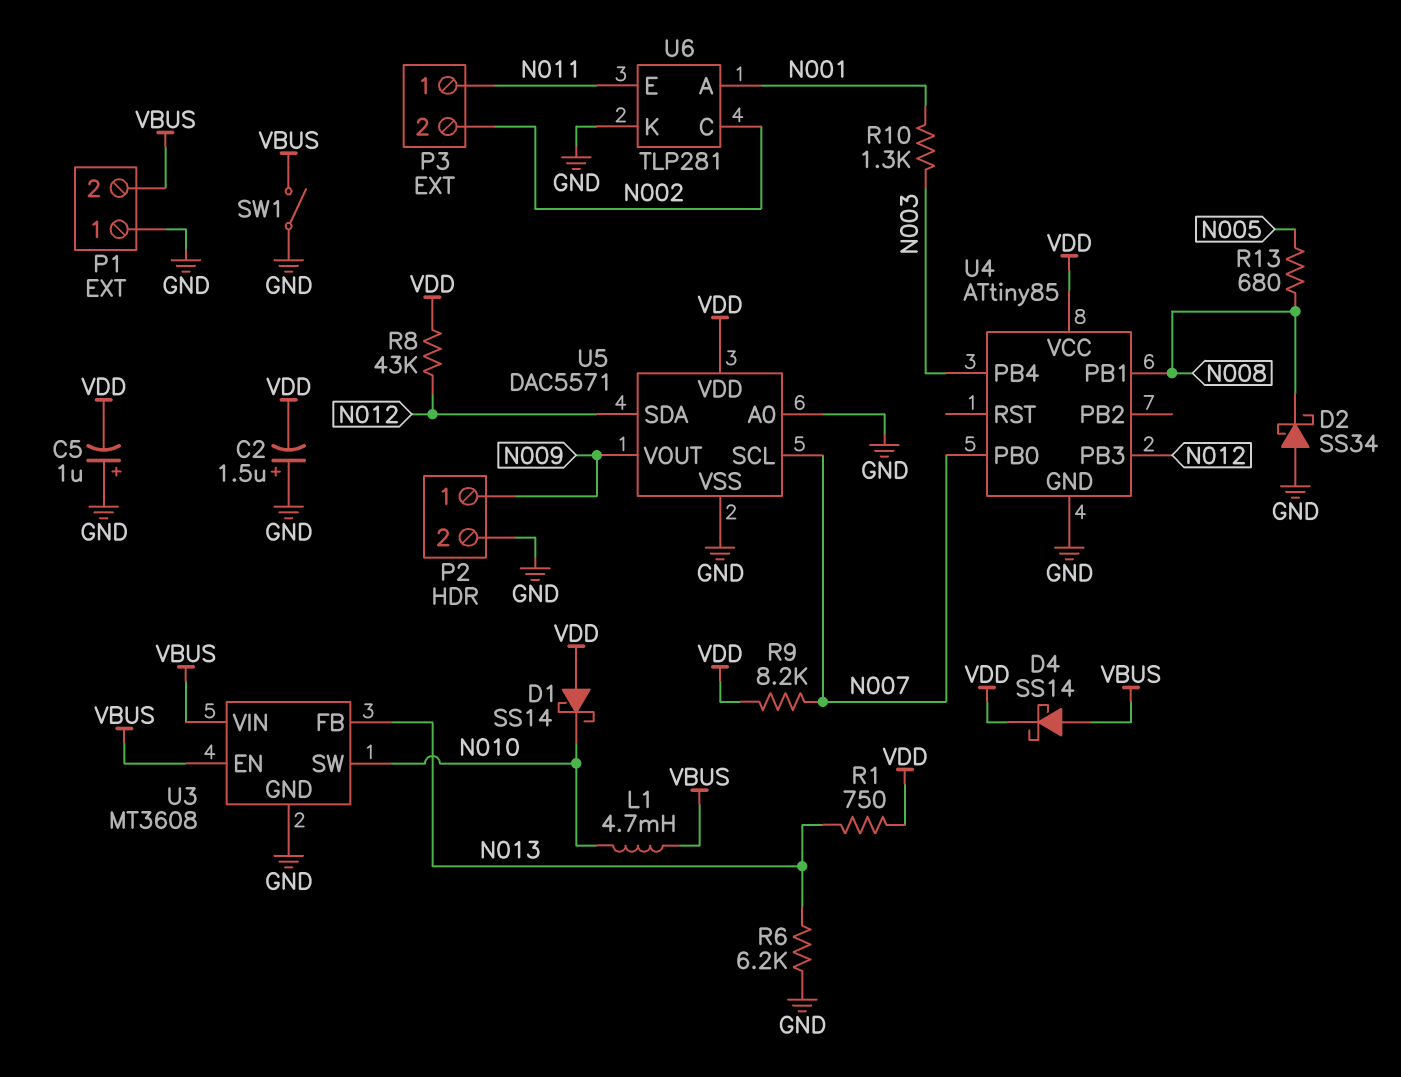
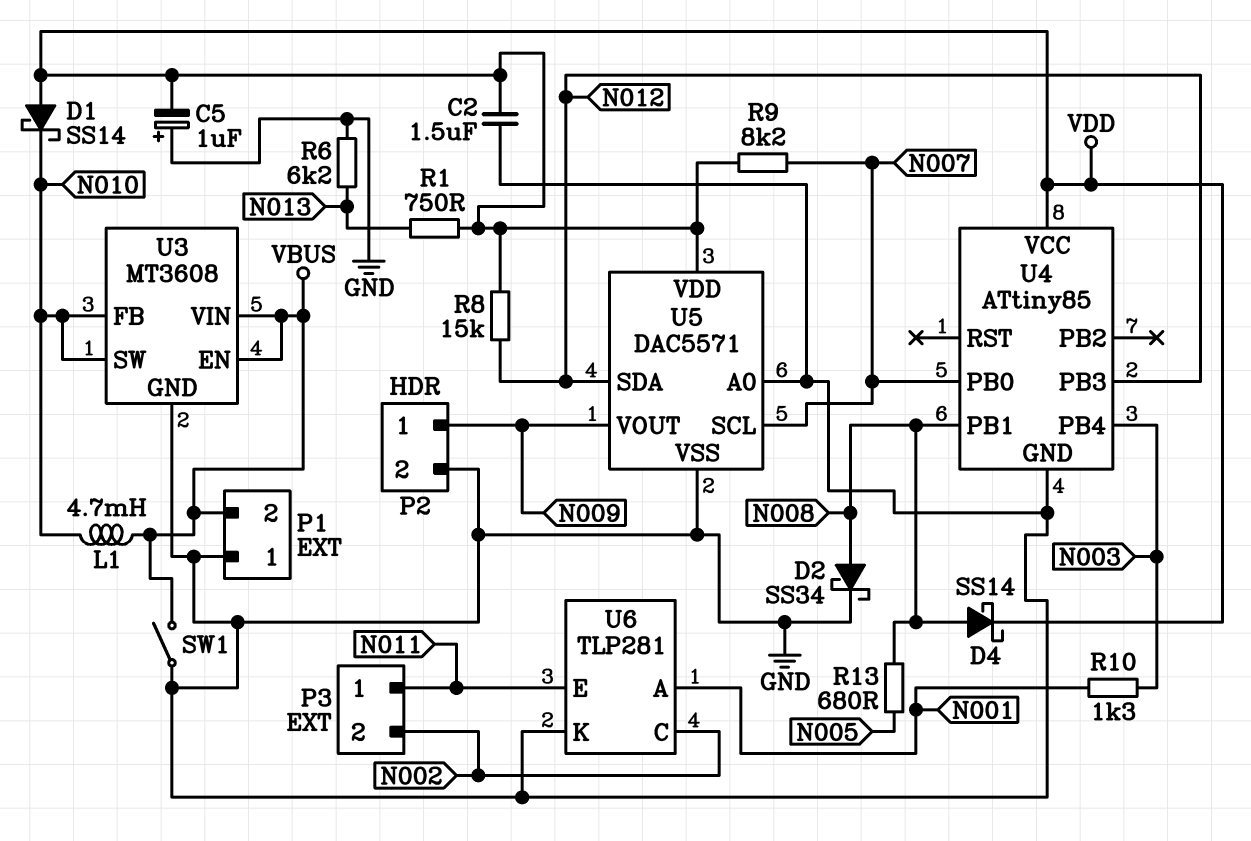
C2: 1.5uF (plus GND, minus VDD) -> 1.5uF (GND, VDD)
D2: schottky SS34 (A GND, K N008) -> schottky SS34 (A N008, K GND)
D4: schottky SS14 (A VBUS, K VDD) -> schottky SS14 (A N008, K VDD)
R8: 43k (N012, VDD) -> 15k (N012, VDD)
U3 pin FB: N013 -> N010

